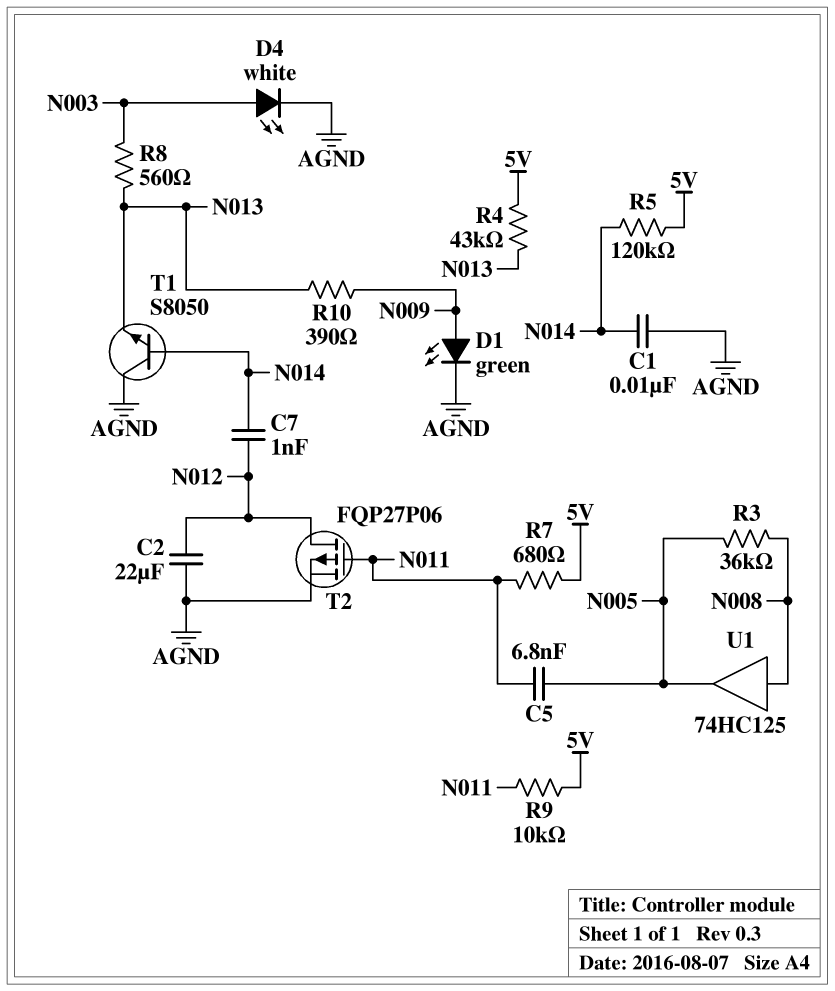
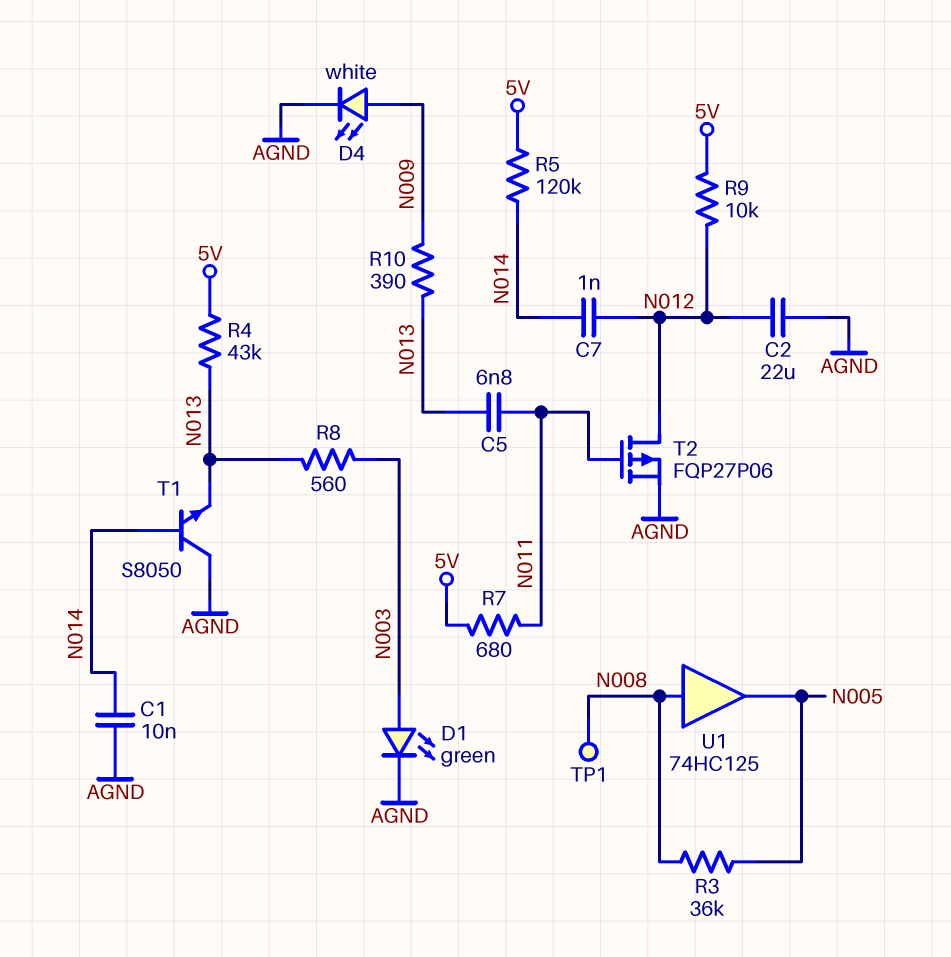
C5: 6.8nF (N005, N011) -> 6.8nF (N011, N013)
D1: LED green (A N009, K AGND) -> LED green (A N003, K AGND)
D4: LED white (A N003, K AGND) -> LED white (A N009, K AGND)
R9: 10k (5V, N011) -> 10k (5V, N012)
TP1: none -> test point (N008)

